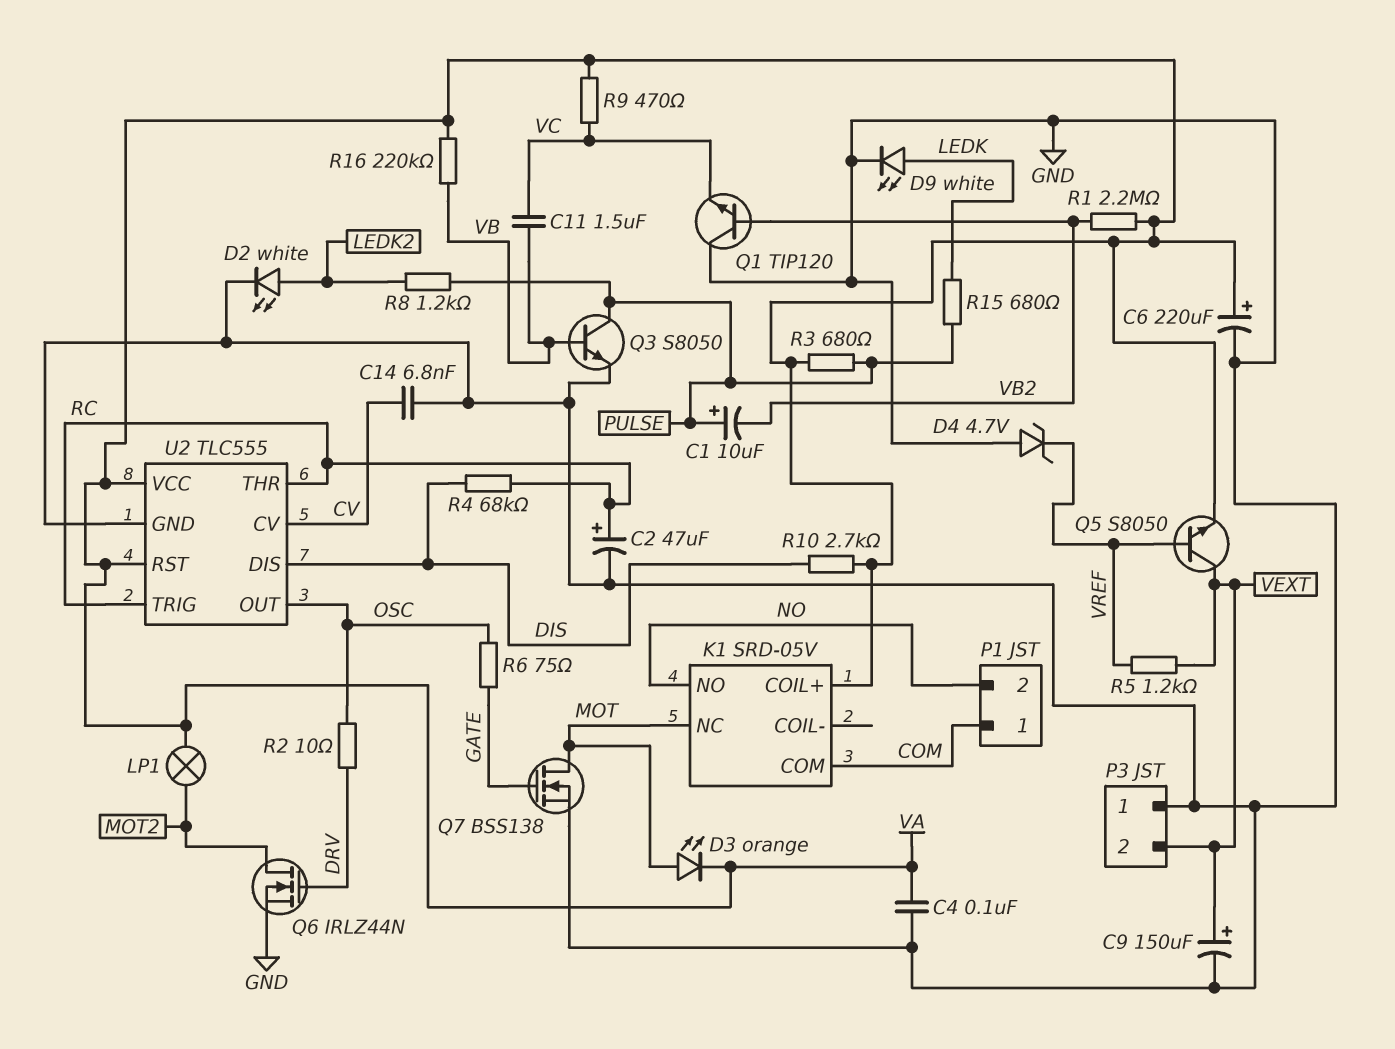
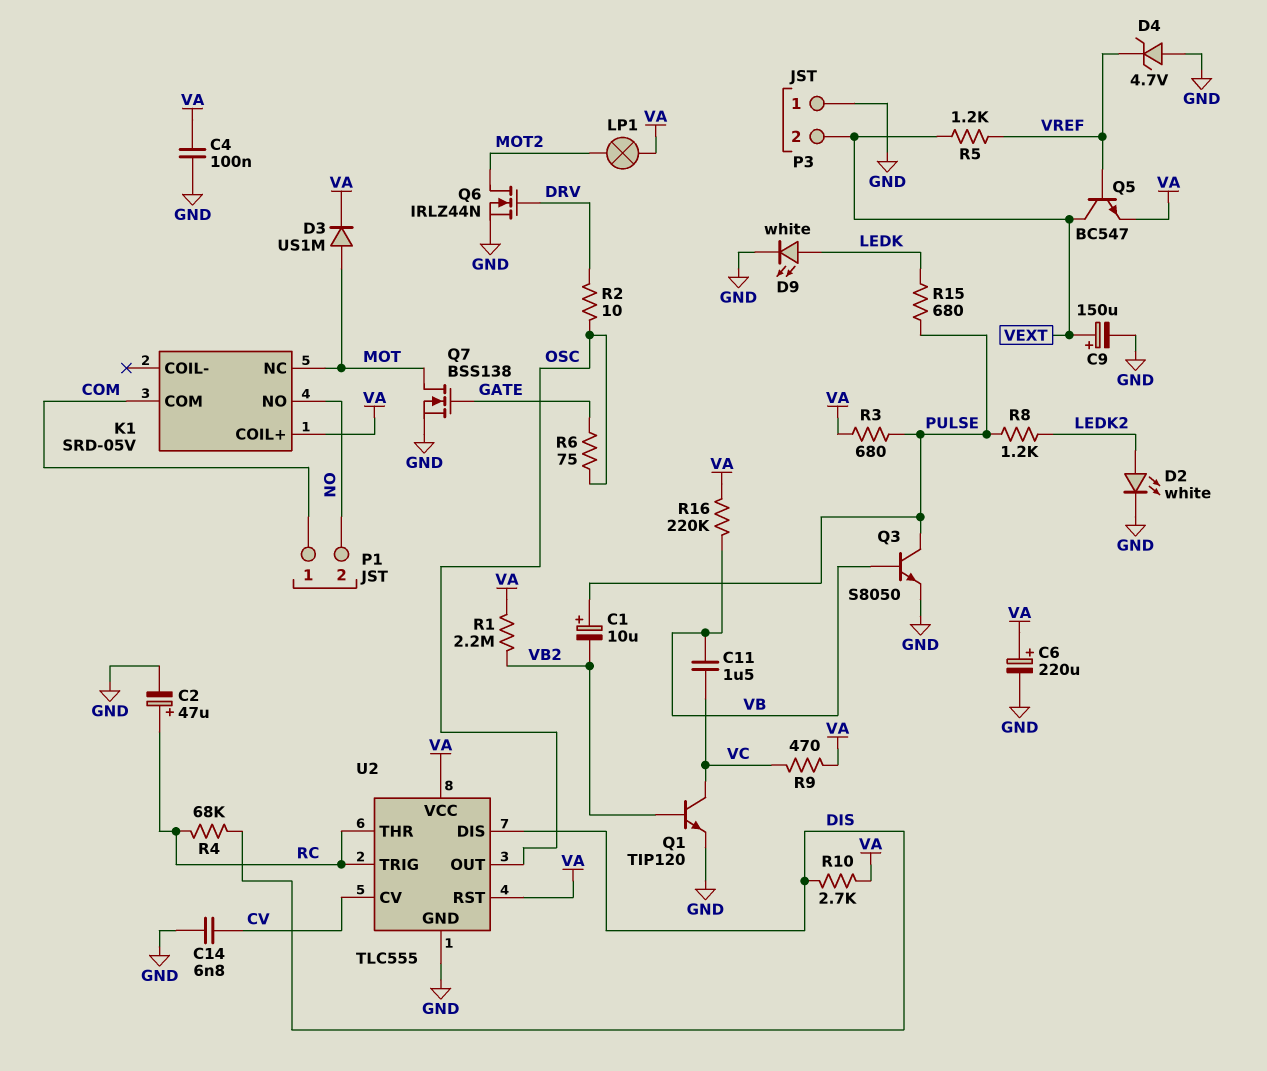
D3: LED orange (A MOT, K VA) -> diode US1M (A MOT, K VA)
Q1: NPN TIP120 (B VB2, C GND, E VC) -> NPN TIP120 (B VB2, C VC, E GND)
Q5: NPN S8050 (B VREF, C VEXT, E VA) -> NPN BC547 (B VREF, C VEXT, E VA)

